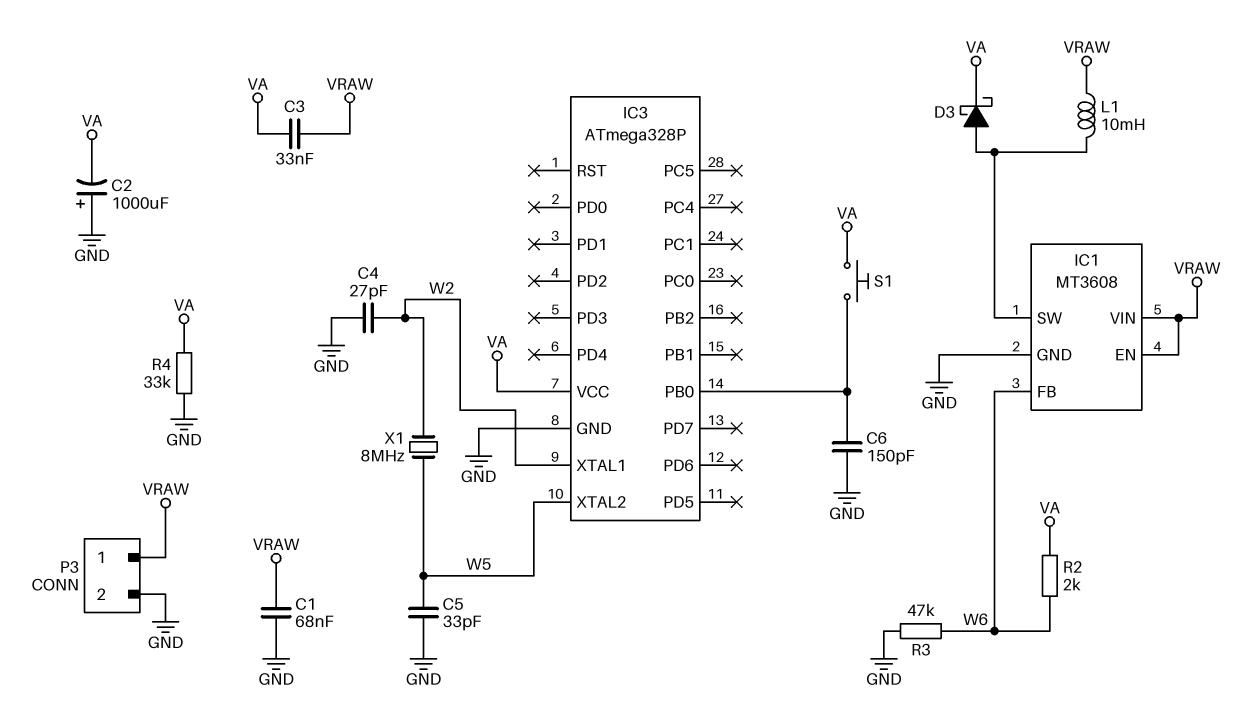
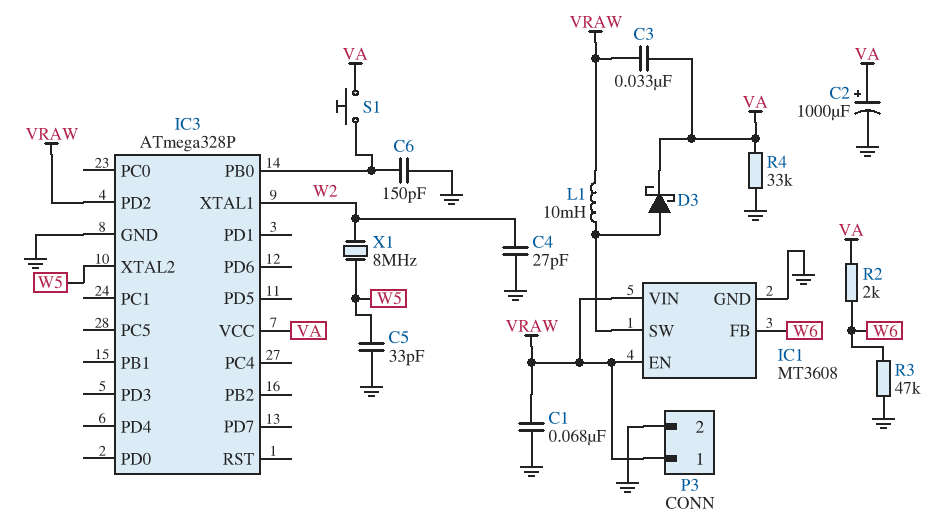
C2: 1000uF (plus GND, minus VA) -> 1000uF (plus VA, minus GND)
IC3 pin PD2: none -> VRAW

